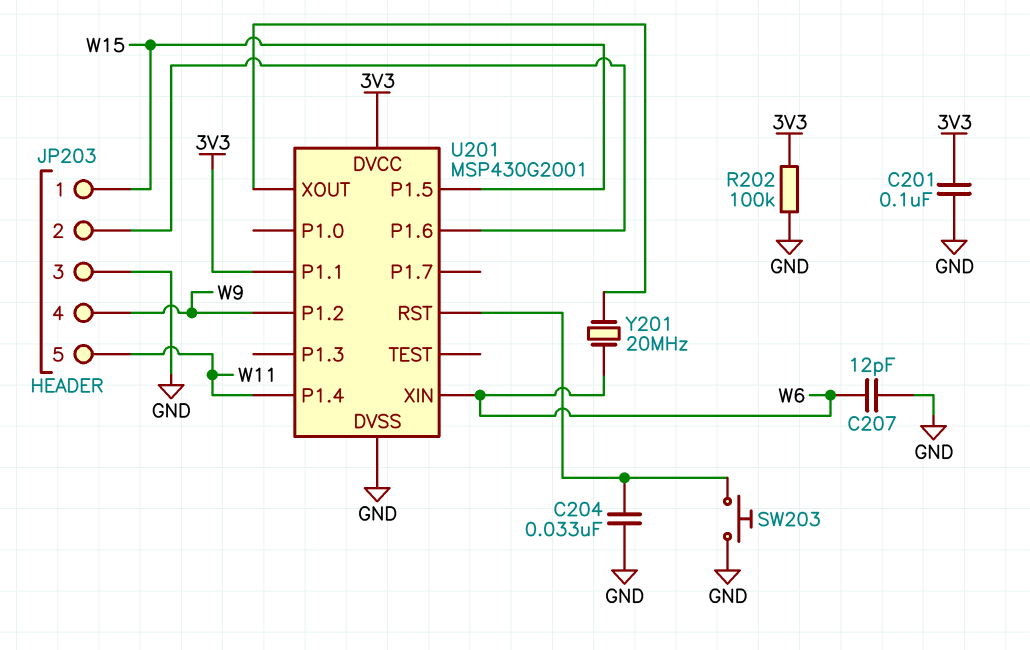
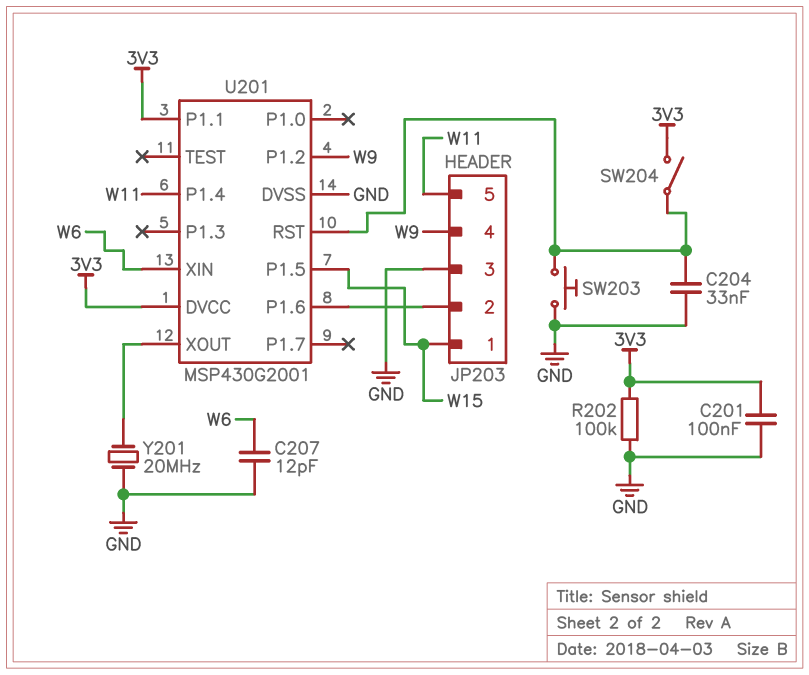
SW204: none -> switch (3V3, U201/RST)
Y201: 20MHz (U201/XOUT, W6) -> 20MHz (GND, U201/XOUT)

